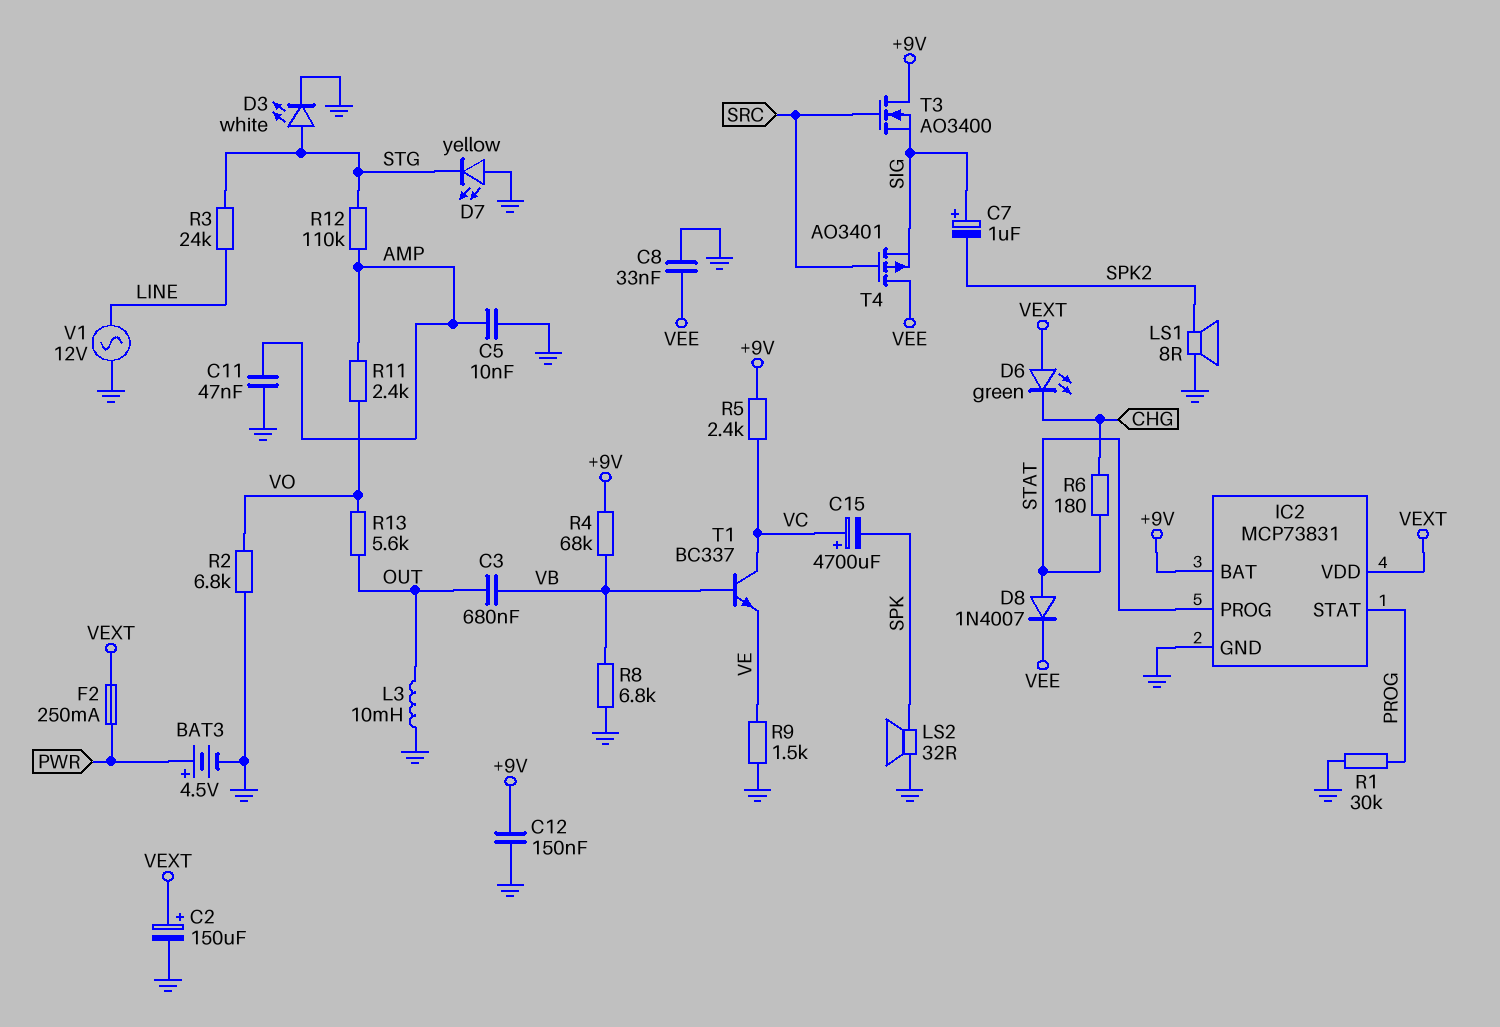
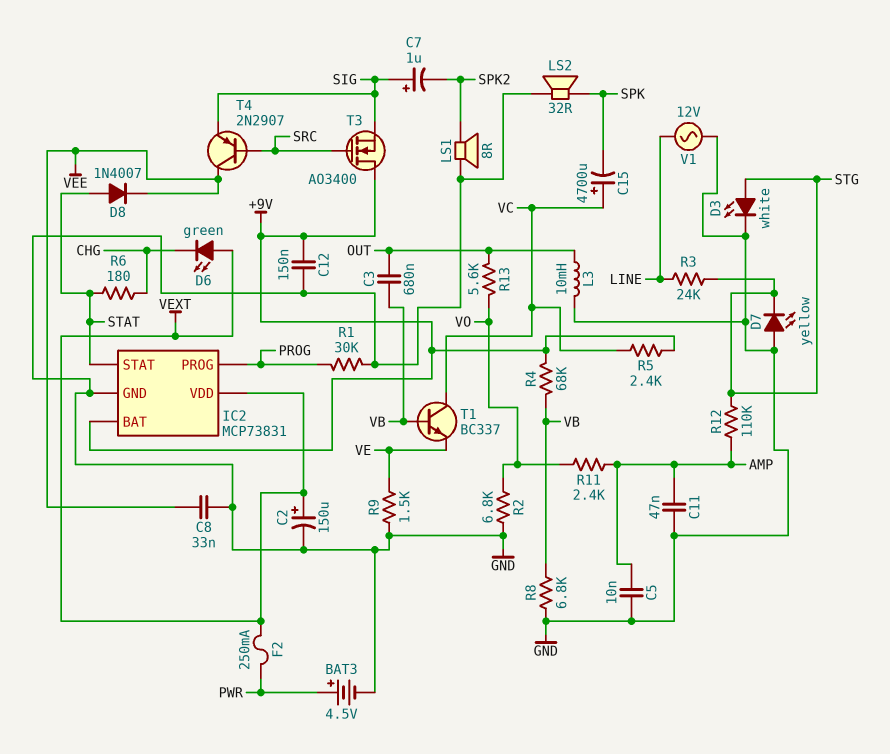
IC2 pin PROG: STAT -> PROG
IC2 pin STAT: PROG -> STAT
T4: PMOS AO3401 (G SRC, D VEE, S SIG) -> PNP 2N2907 (B SRC, C VEE, E SIG)

